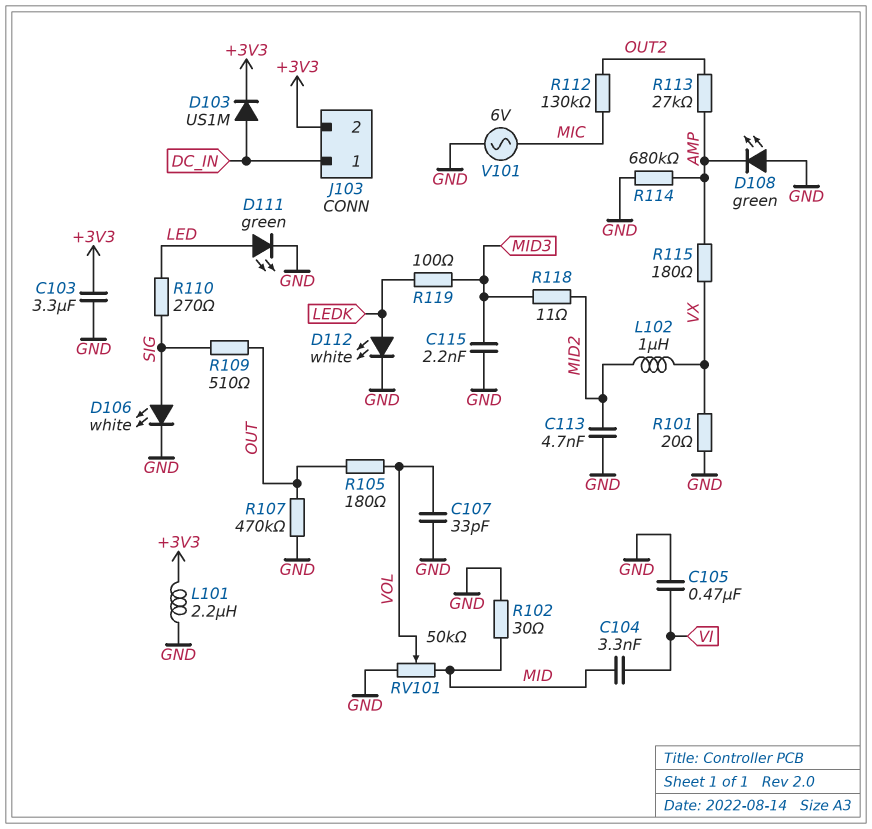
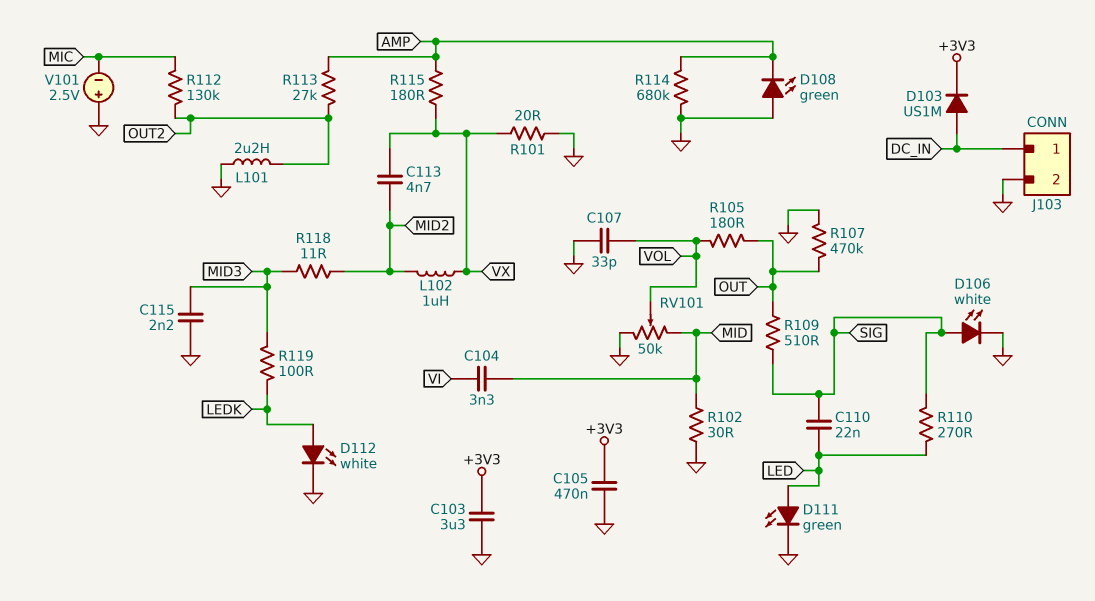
C105: 470nF (GND, VI) -> 470nF (+3V3, GND)
C110: none -> 22nF (LED, SIG)
C113: 4.7nF (GND, MID2) -> 4.7nF (MID2, VX)
J103 pin 2: +3V3 -> GND
L101: 2.2uH (+3V3, GND) -> 2.2uH (GND, OUT2)
V101: AC 6V (GND, MIC) -> 2.5V (plus GND, minus MIC)

